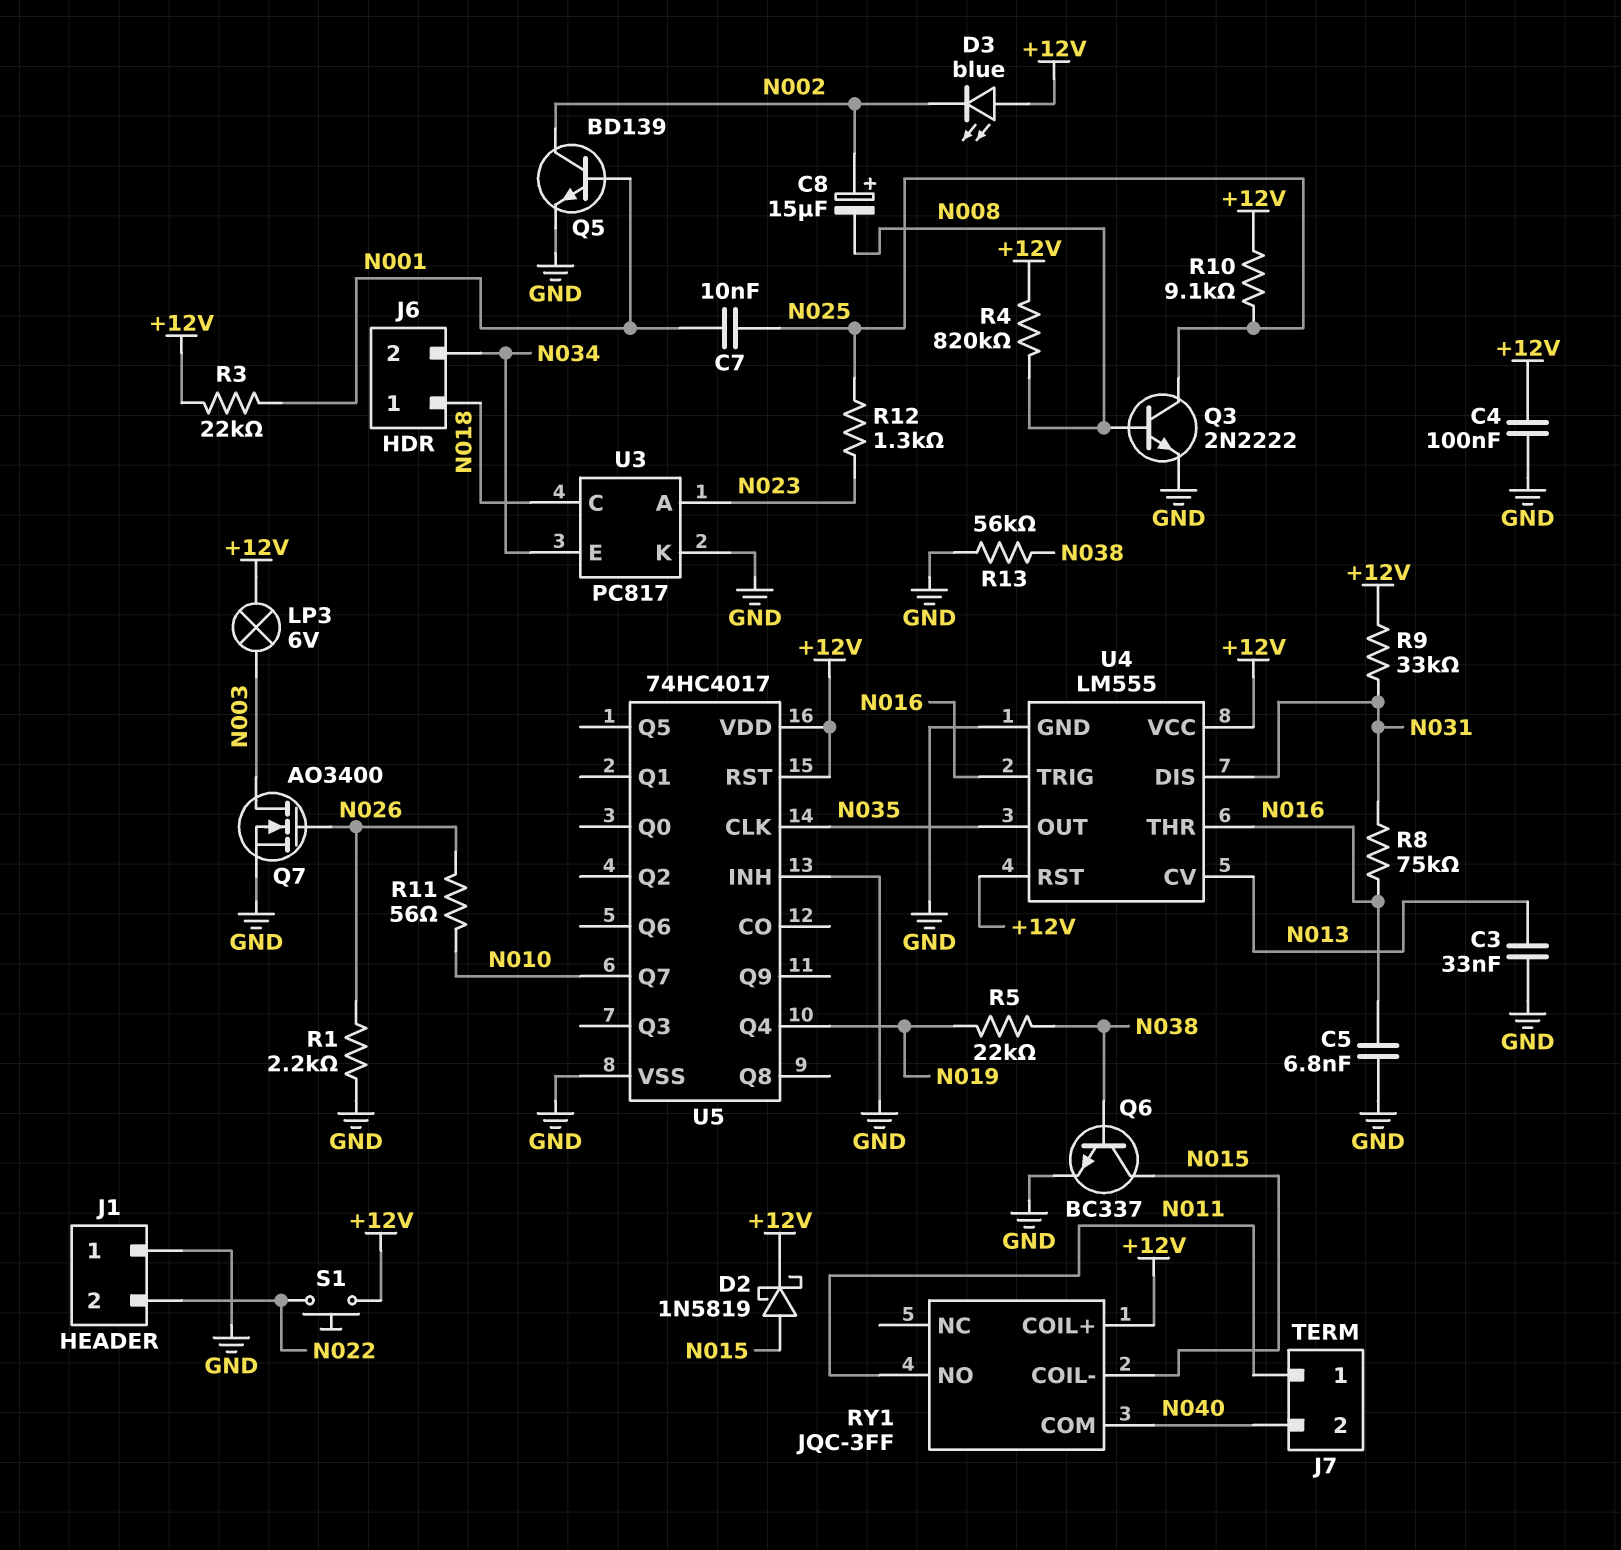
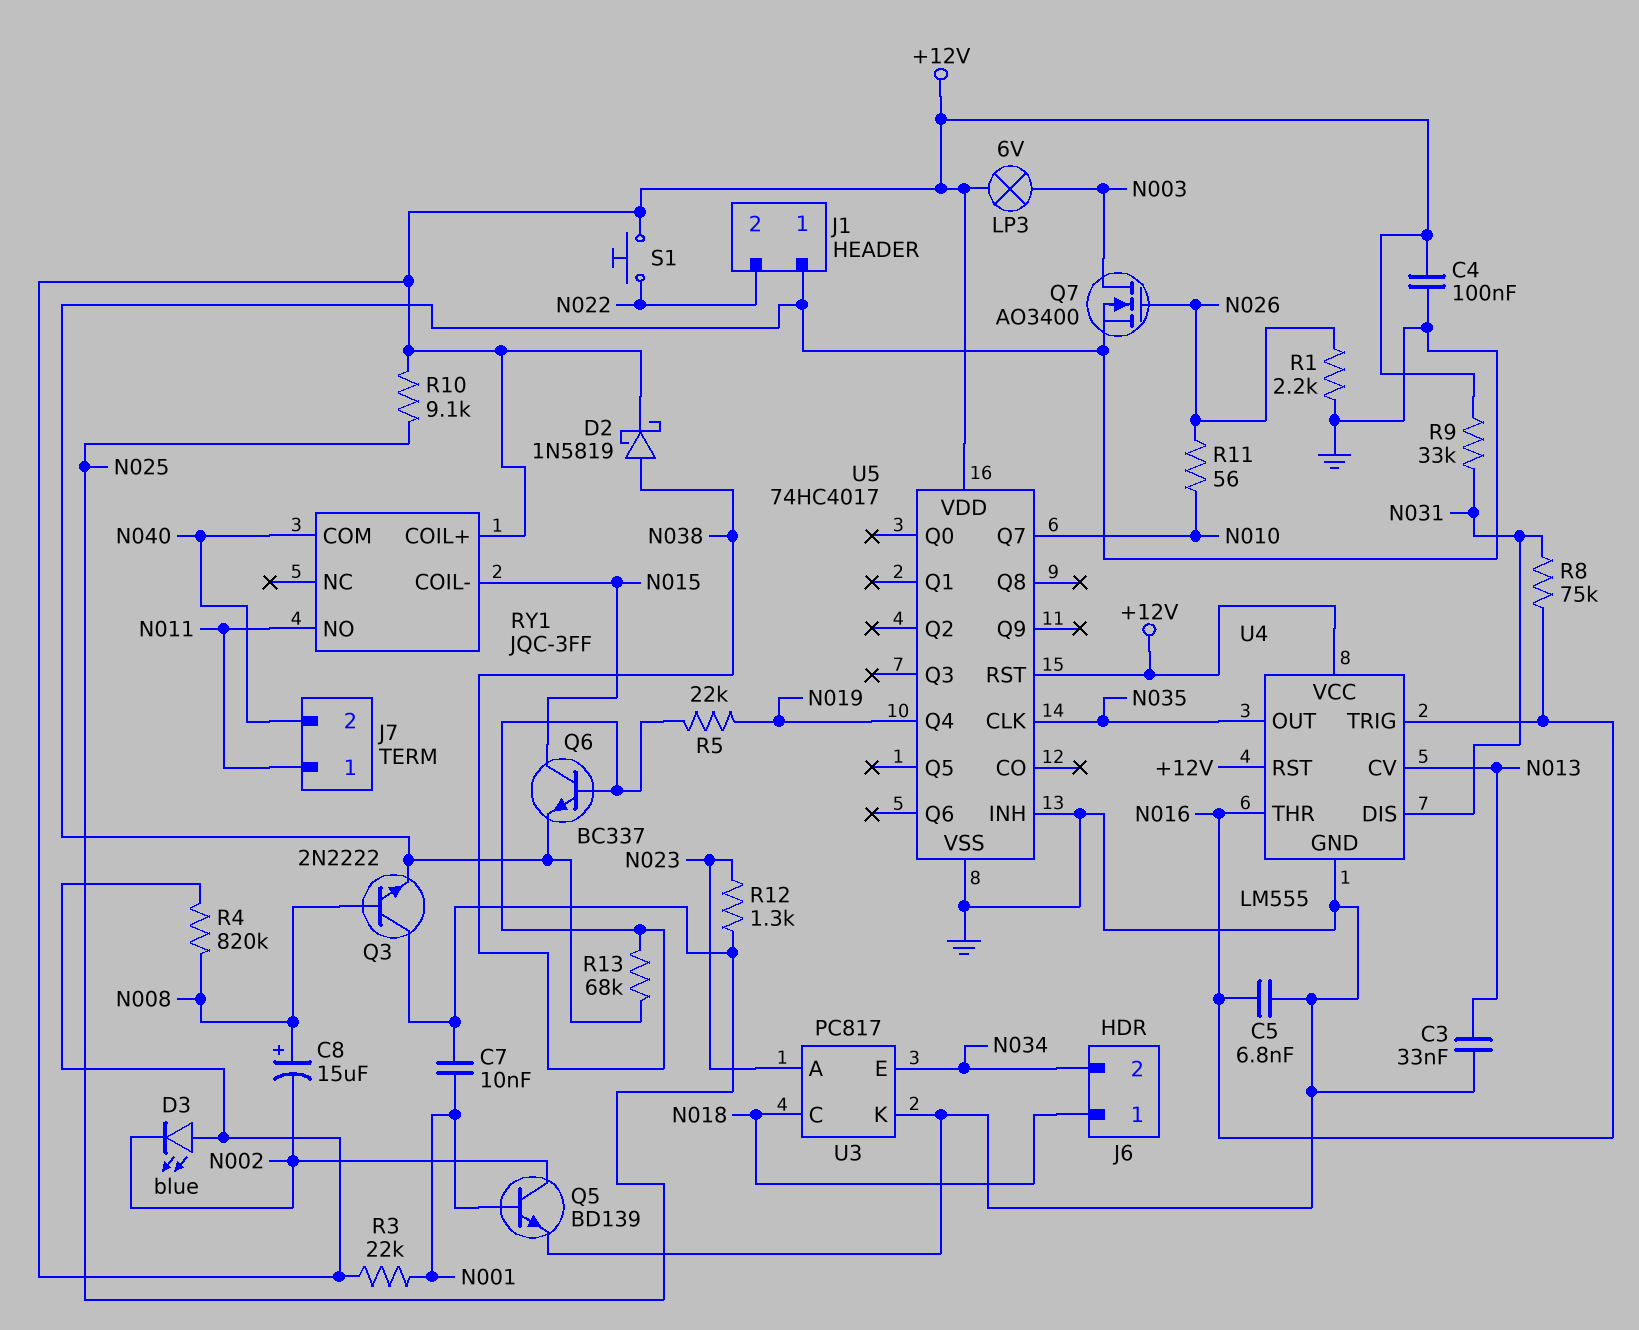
C8: 15uF (plus N002, minus N008) -> 15uF (plus N008, minus N002)
D2: schottky 1N5819 (A N015, K +12V) -> schottky 1N5819 (A N038, K +12V)
R13: 56k (GND, N038) -> 68k (GND, N038)

